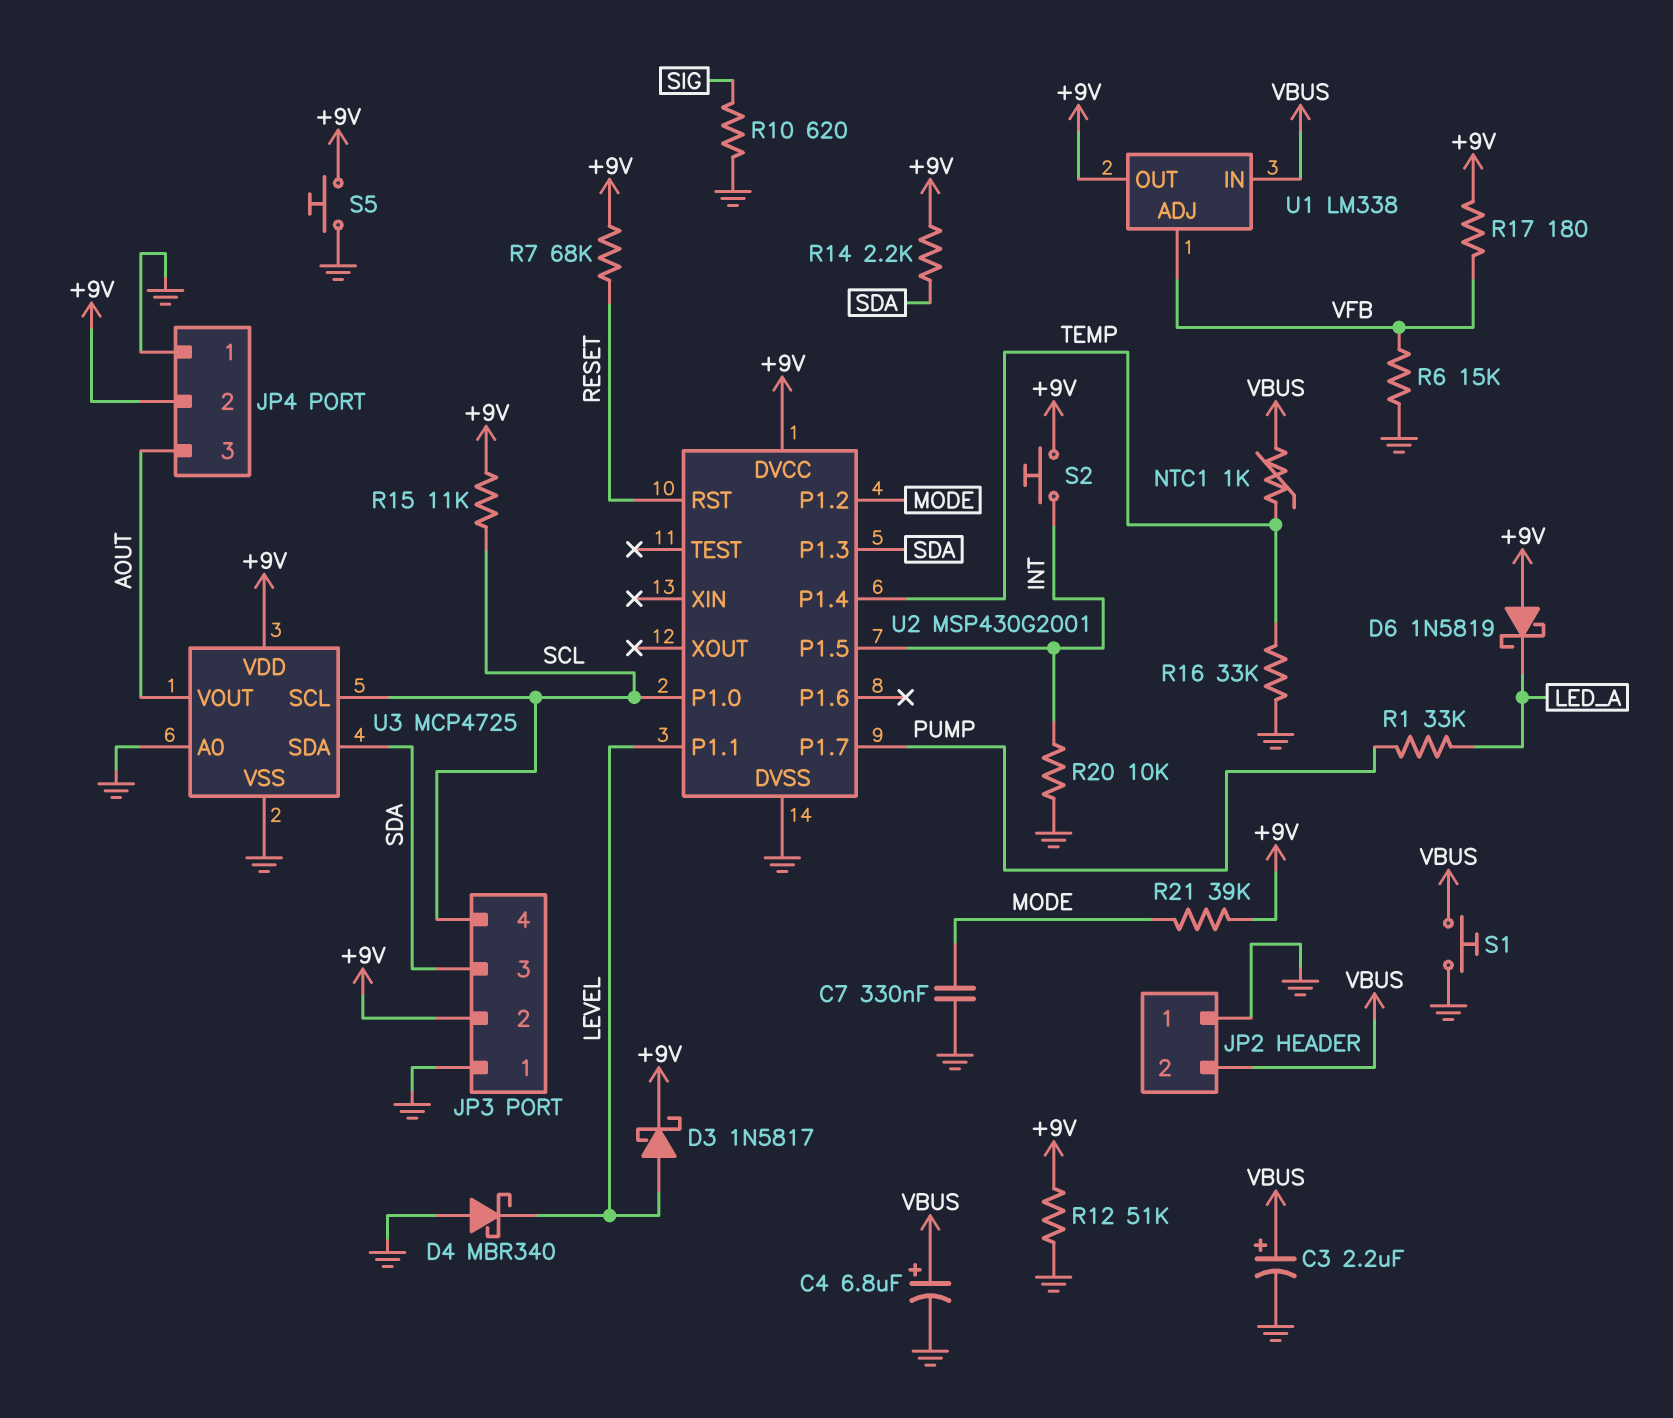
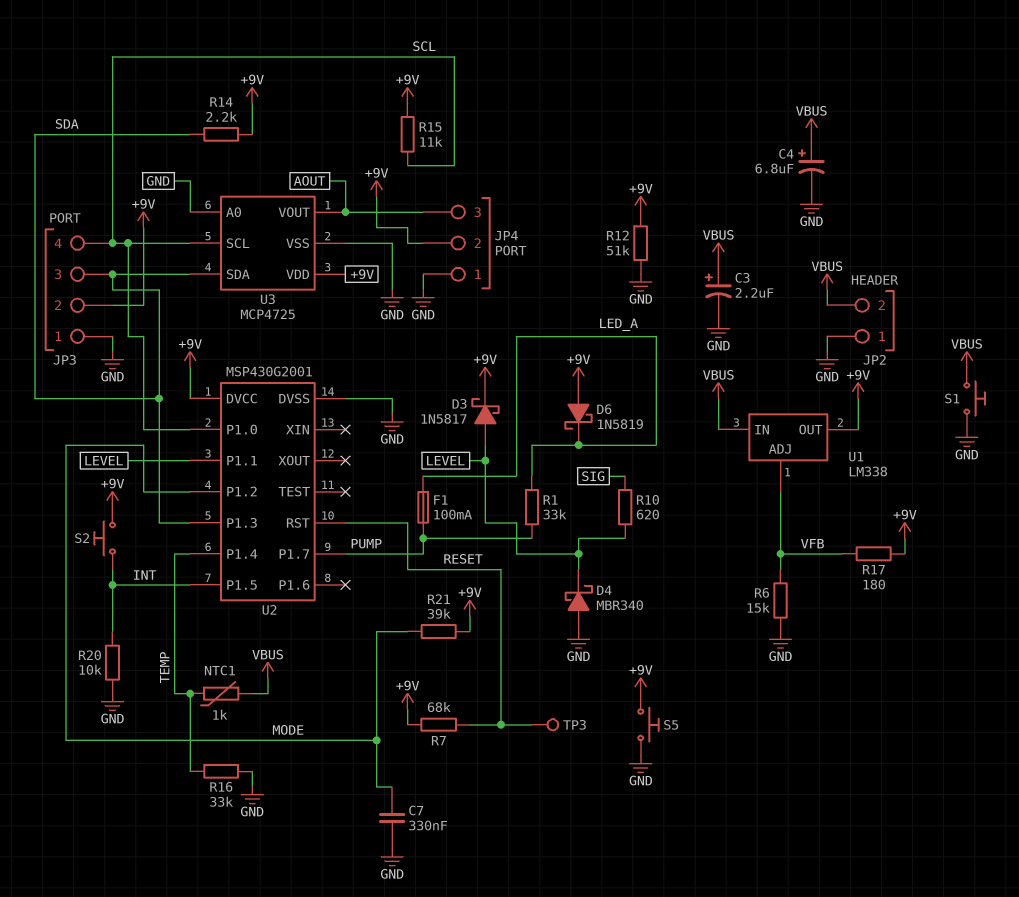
F1: none -> 100mA (LED_A, PUMP)
R10: 620 (GND, SIG) -> 620 (LEVEL, SIG)
TP3: none -> test point (RESET)

